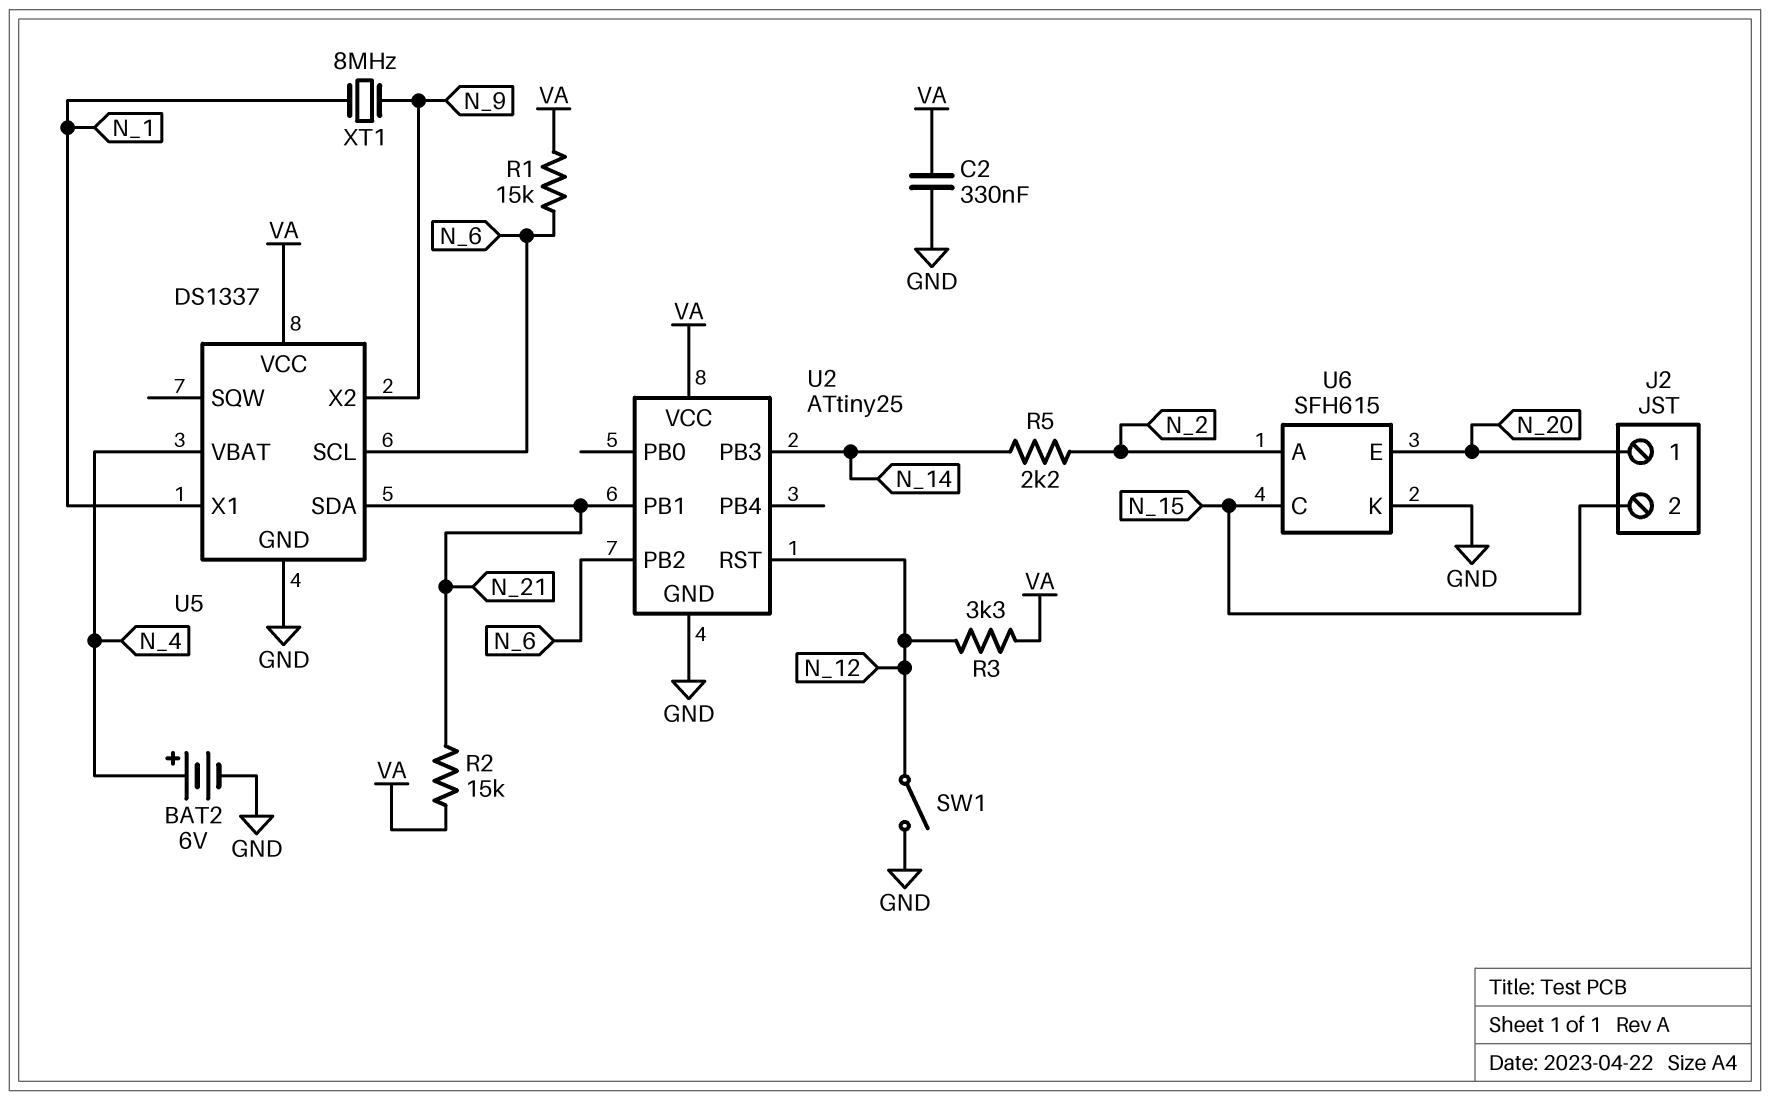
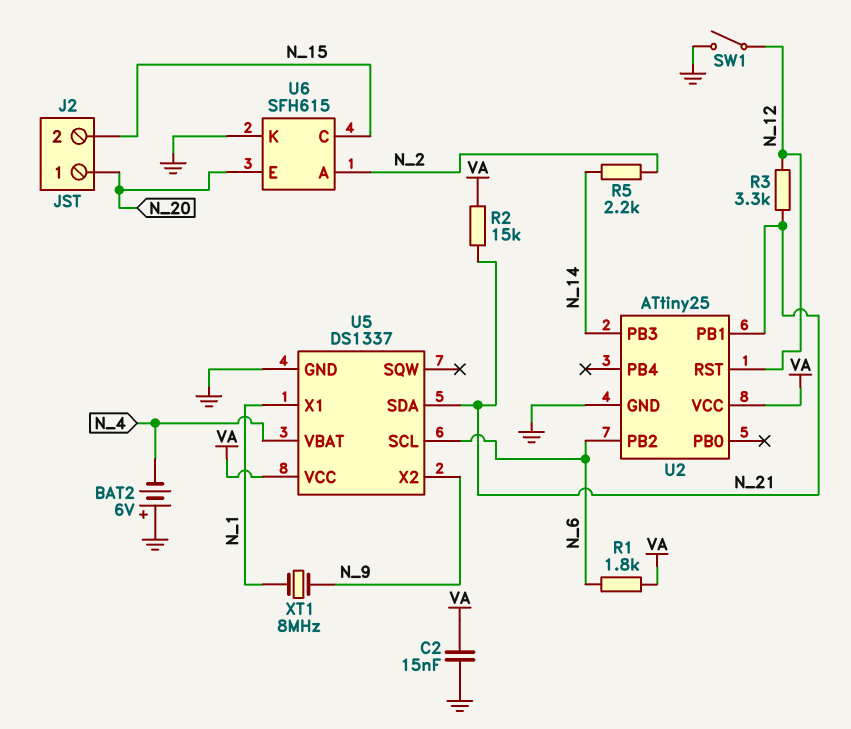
BAT2: 6V (plus N_4, minus GND) -> 6V (plus GND, minus N_4)
C2: 330nF (GND, VA) -> 15nF (GND, VA)
R1: 15k (N_6, VA) -> 1.8k (N_6, VA)
R3: 3.3k (N_12, VA) -> 3.3k (N_12, N_21)

